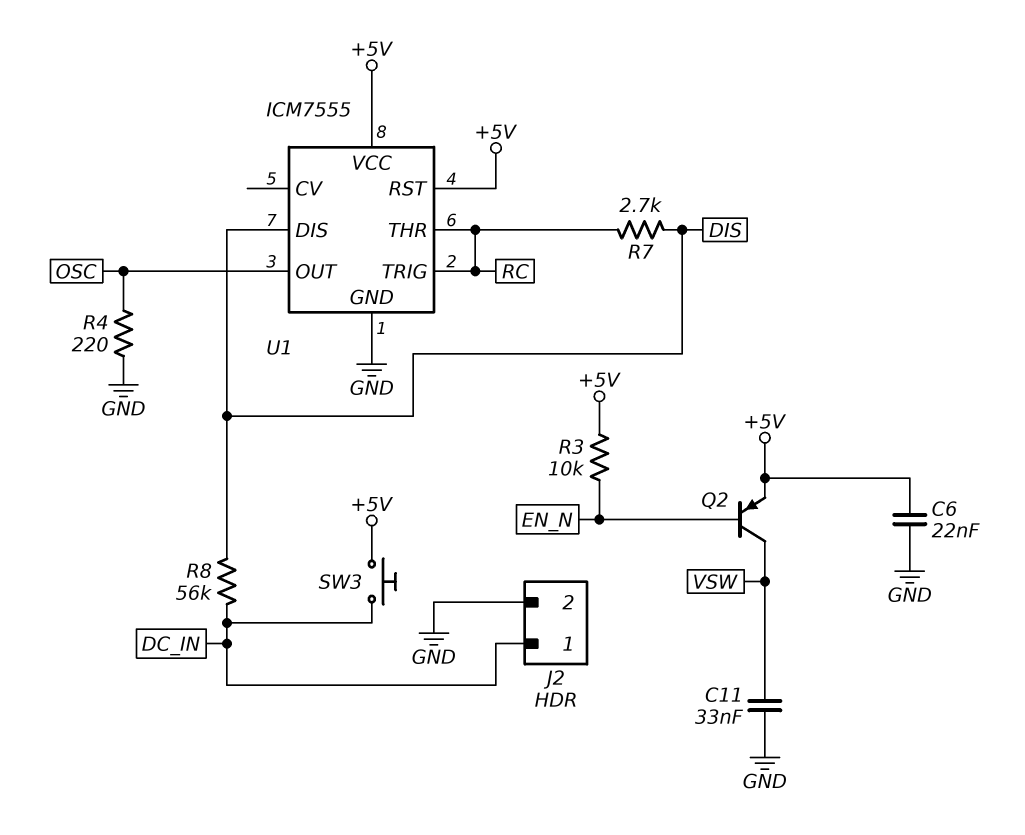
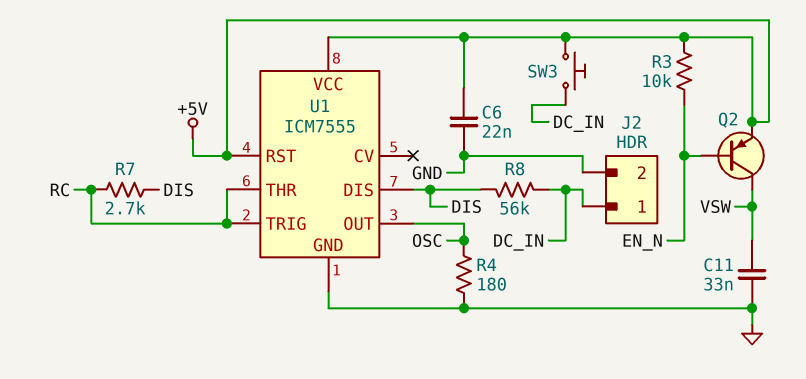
R4: 220 (GND, OSC) -> 180 (GND, OSC)

